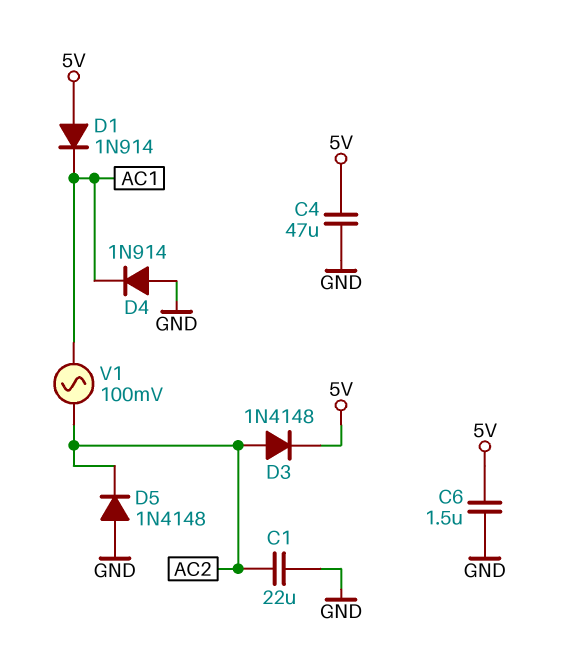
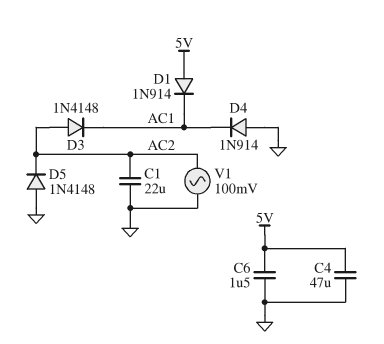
D3: diode 1N4148 (A AC2, K 5V) -> diode 1N4148 (A AC2, K AC1)
V1: AC 100mV (AC1, AC2) -> AC 100mV (AC2, GND)

